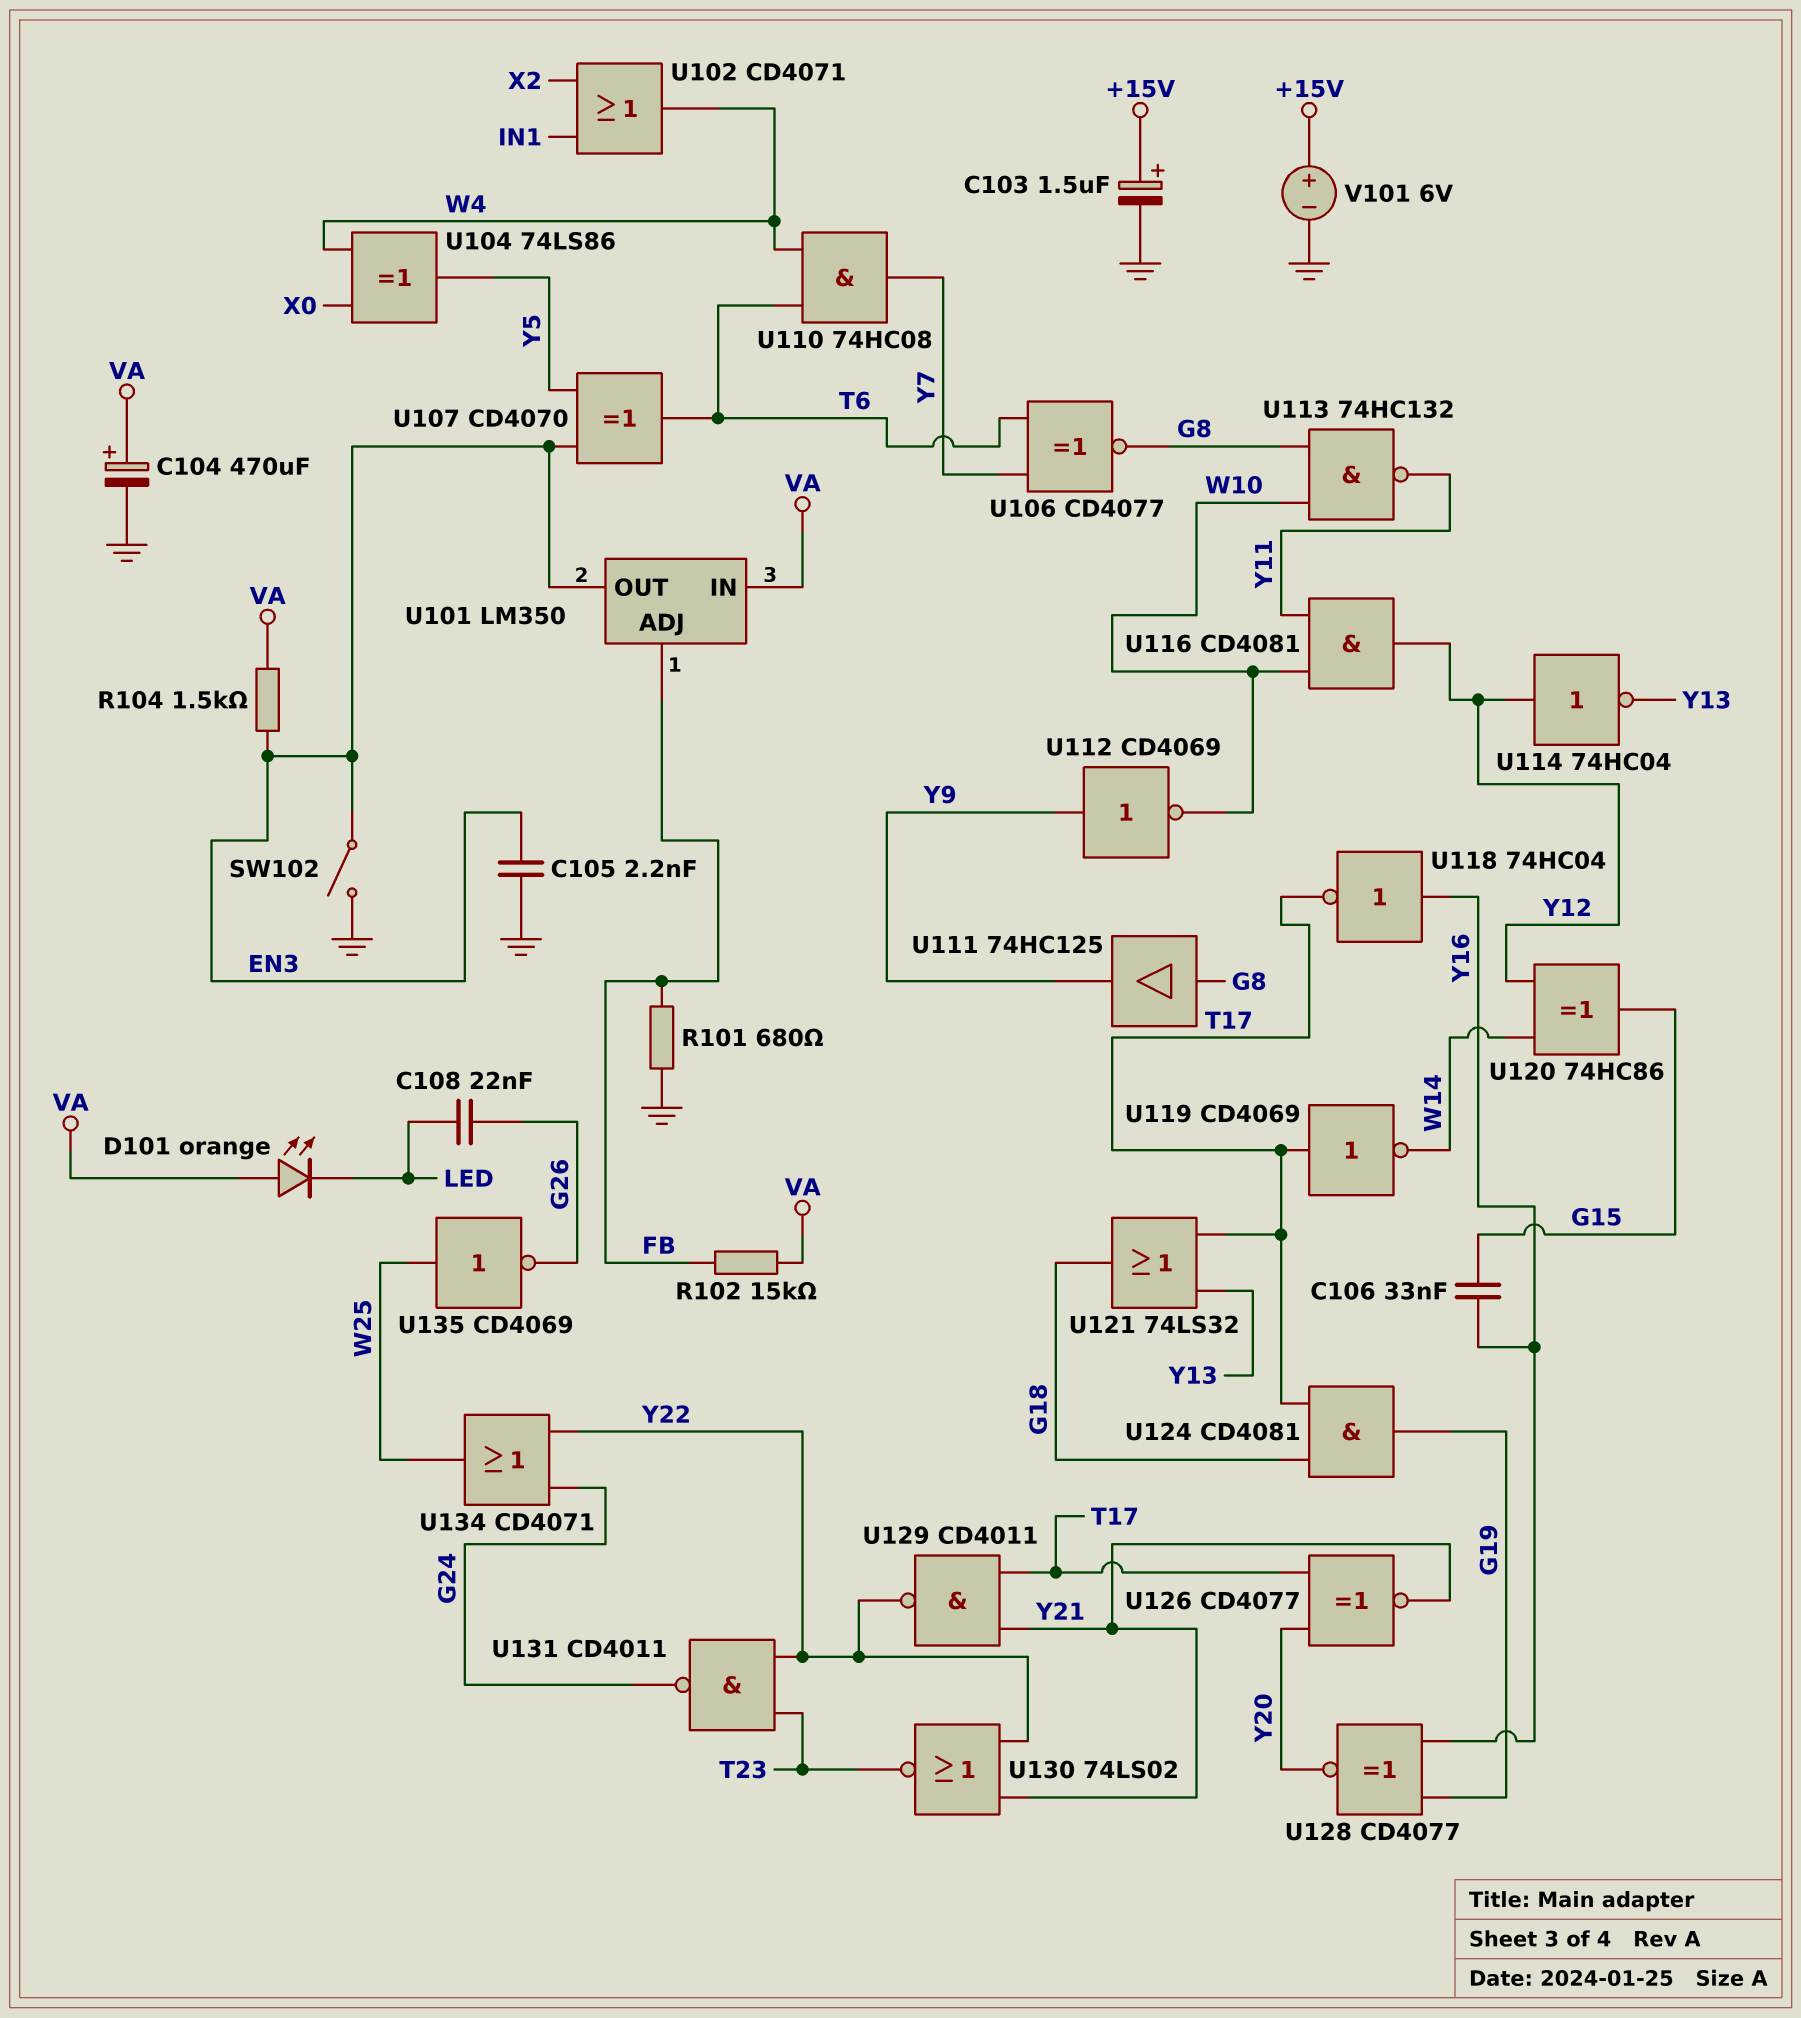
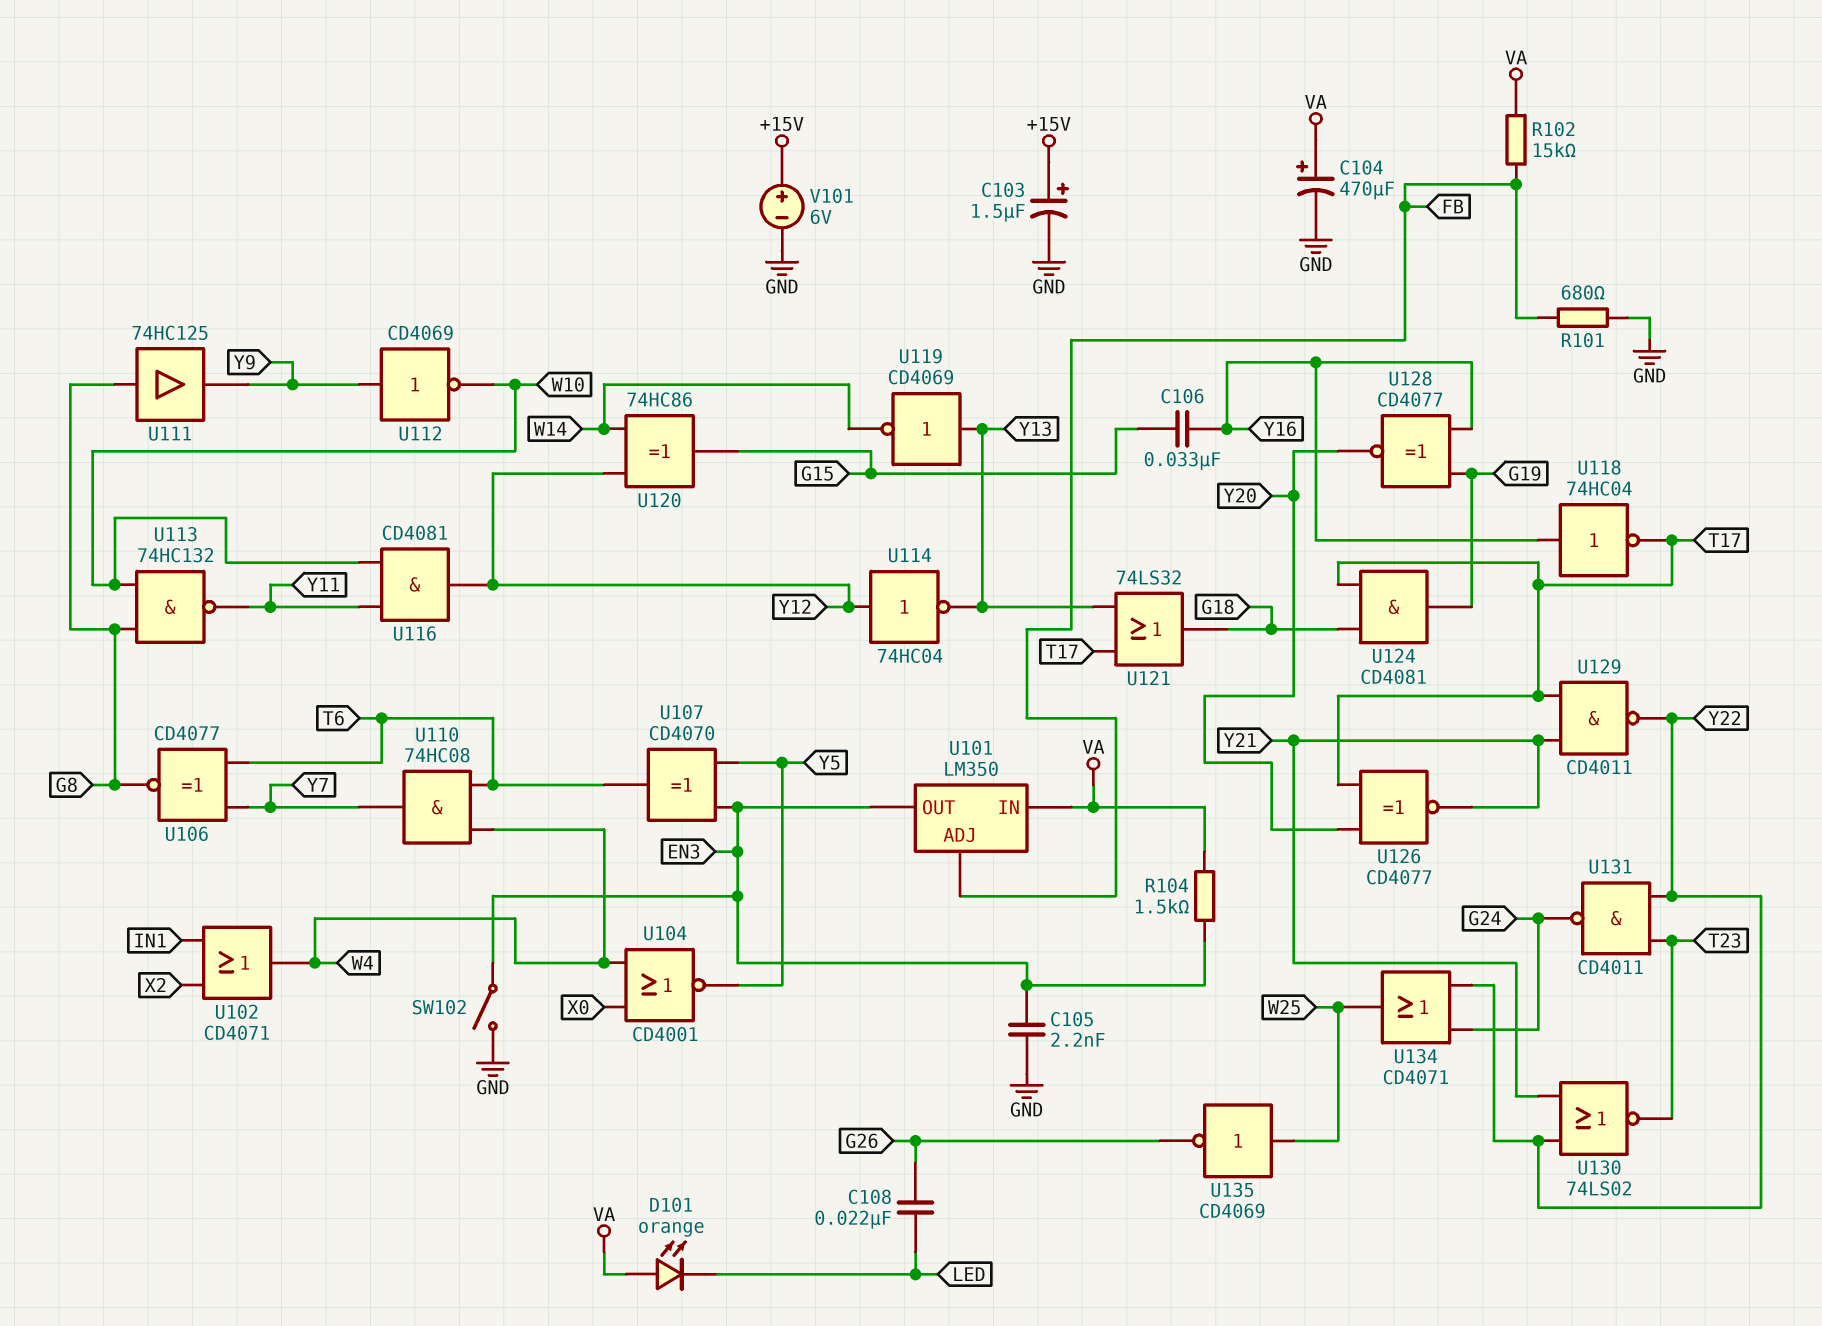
U104: XOR 74LS86 (in W4, in X0, out Y5) -> NOR CD4001 (in W4, in X0, out Y5)
U119: NOT CD4069 (in T17, out W14) -> NOT CD4069 (in Y13, out W14)

